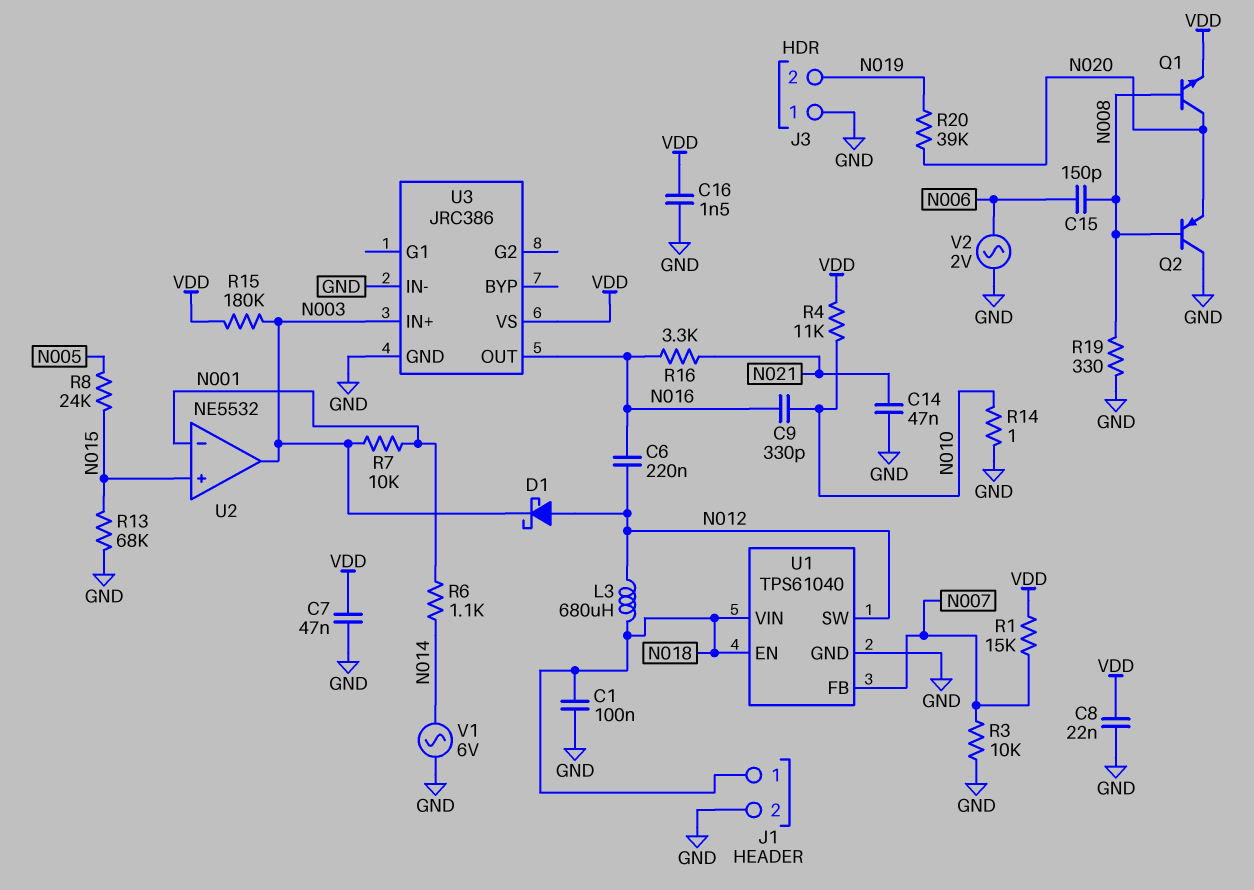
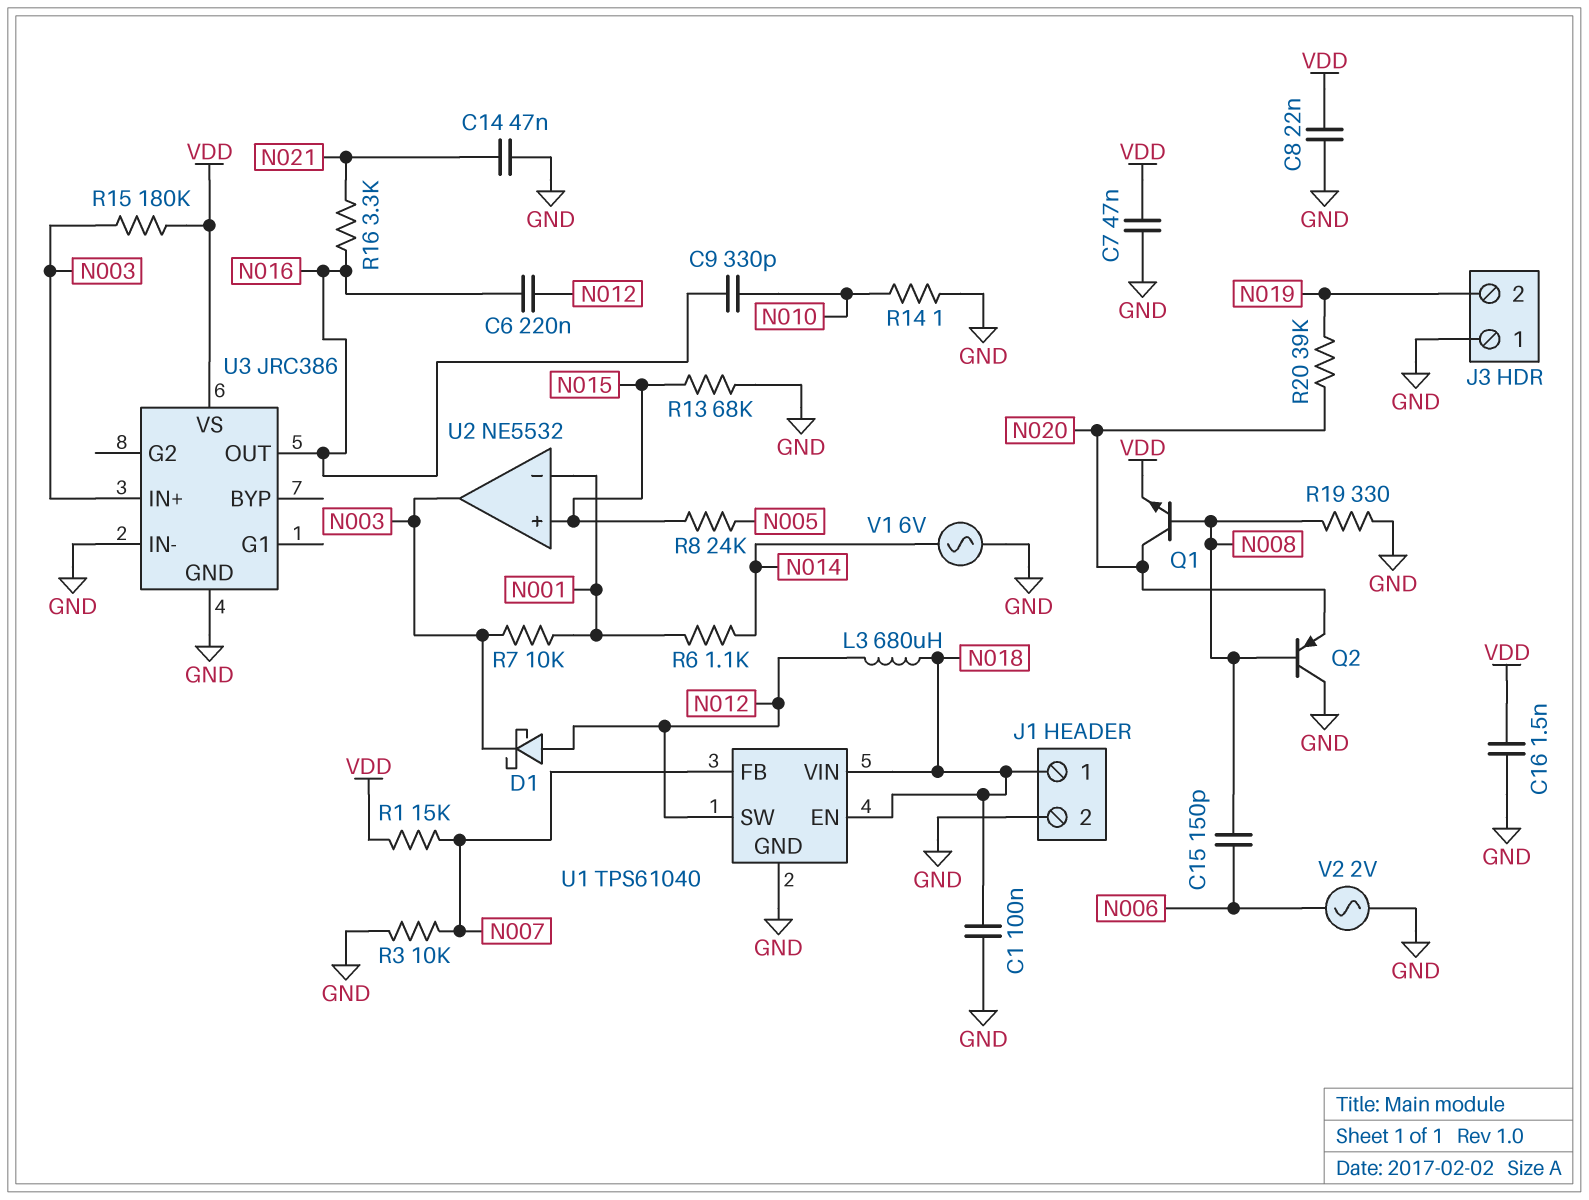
R4: 11k (N010, VDD) -> none

